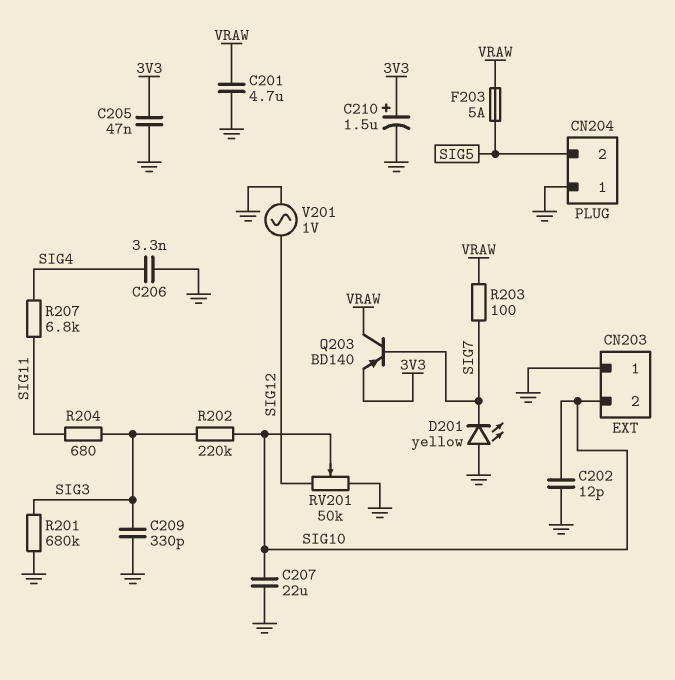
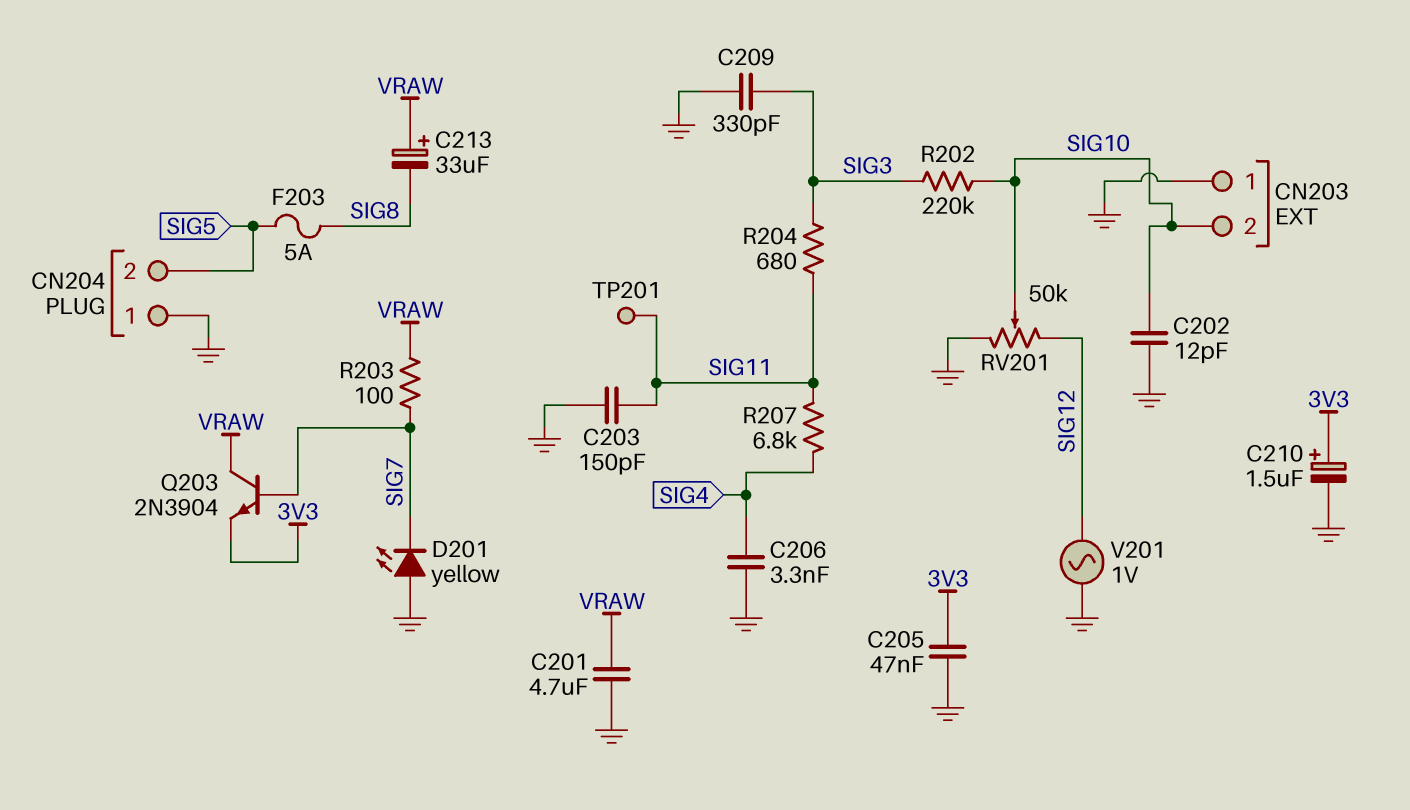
C203: none -> 150pF (GND, SIG11)
C207: 22uF (GND, SIG10) -> none
C213: none -> 33uF (plus VRAW, minus SIG8)
F203: 5A (SIG5, VRAW) -> 5A (SIG5, SIG8)
Q203: PNP BD140 (B SIG7, C VRAW, E 3V3) -> NPN 2N3904 (B SIG7, C VRAW, E 3V3)
R201: 680k (GND, SIG3) -> none
TP201: none -> test point (SIG11)

